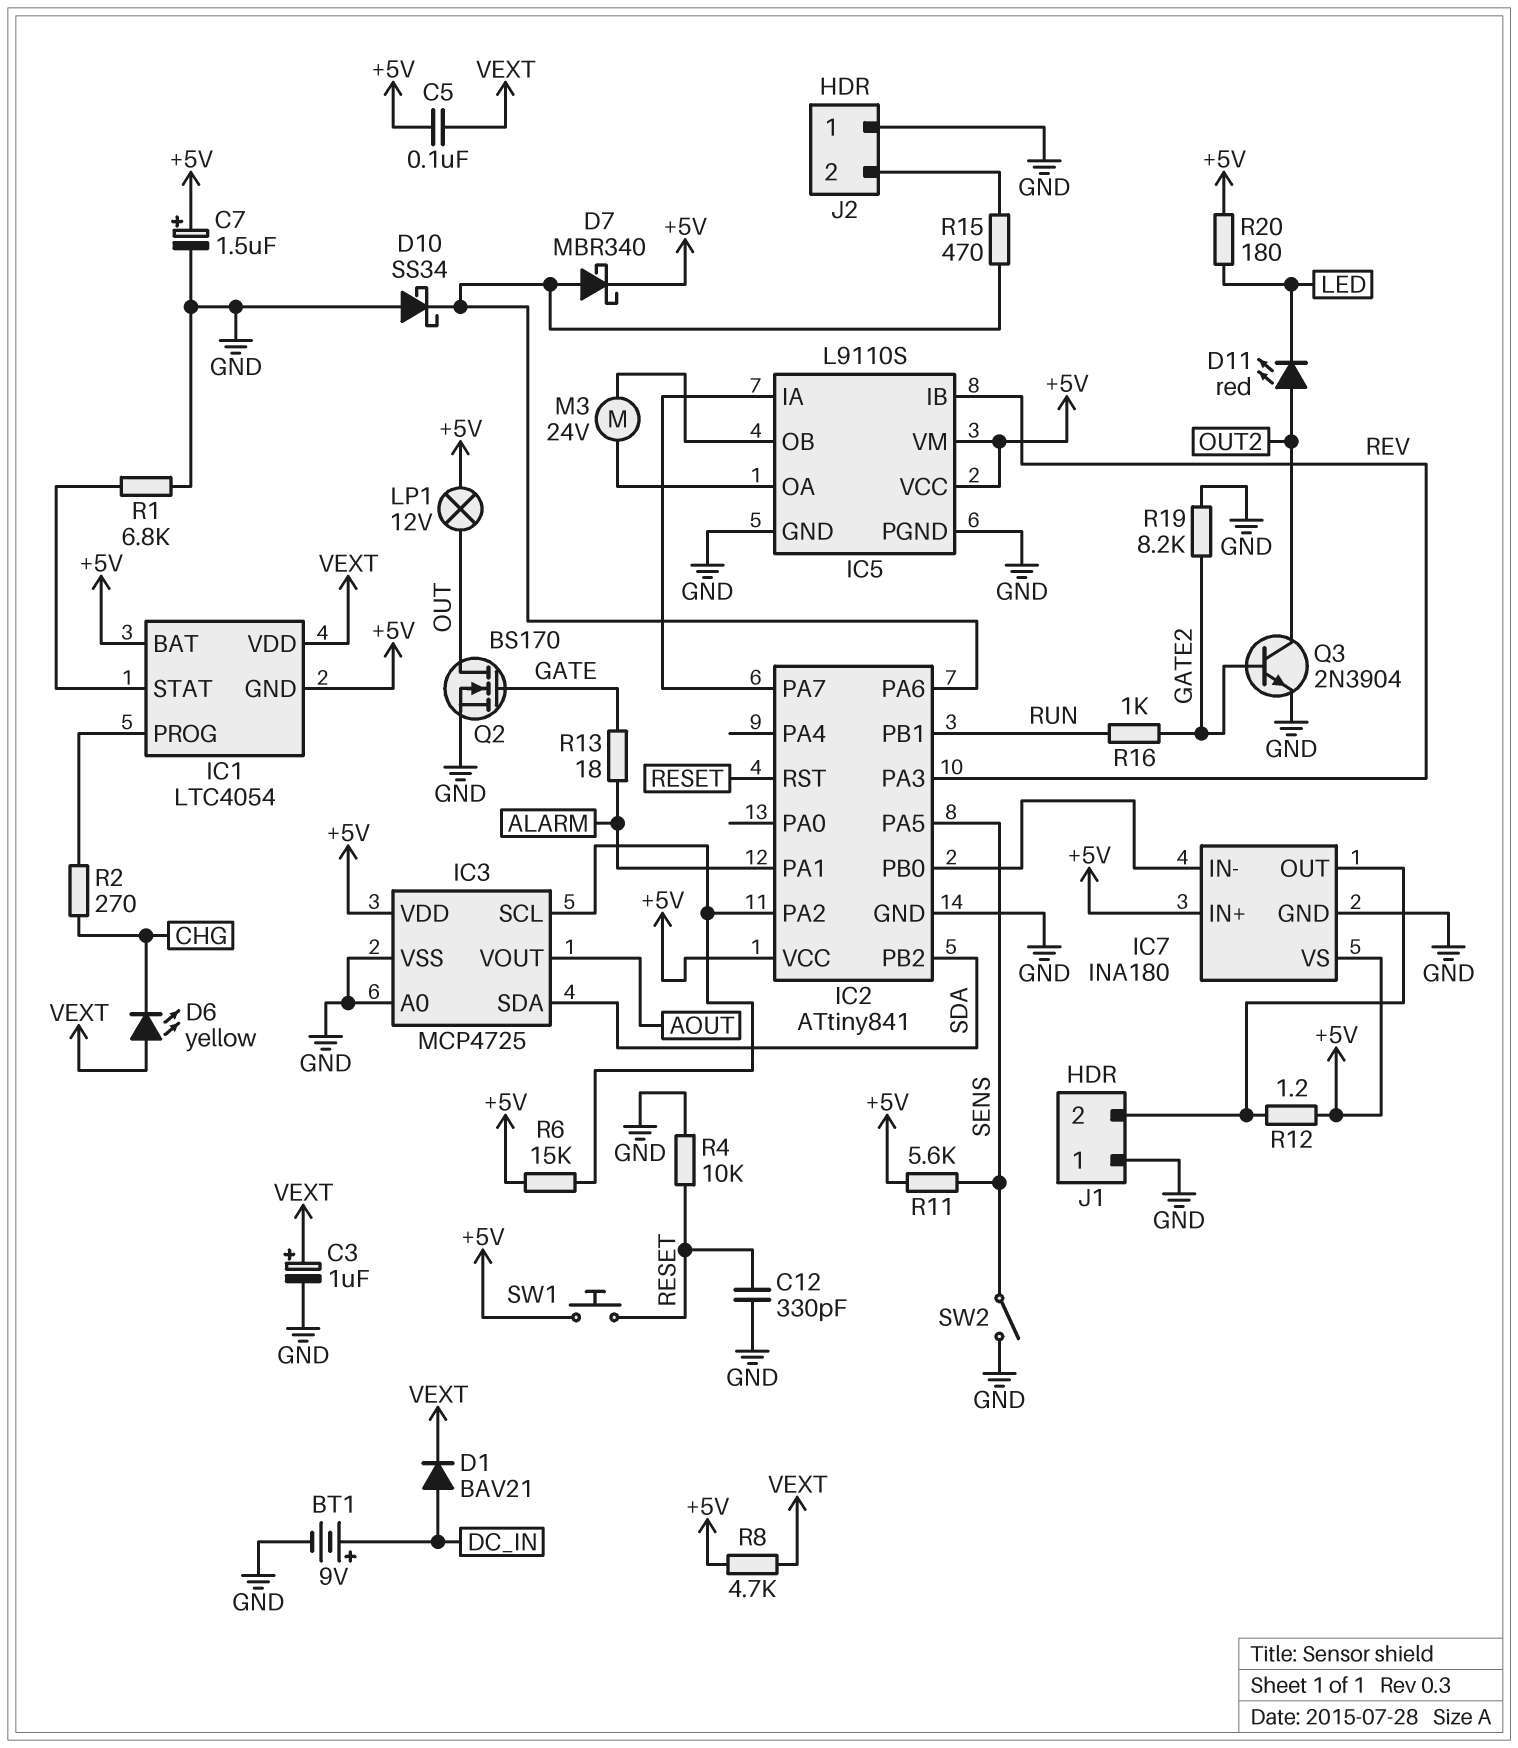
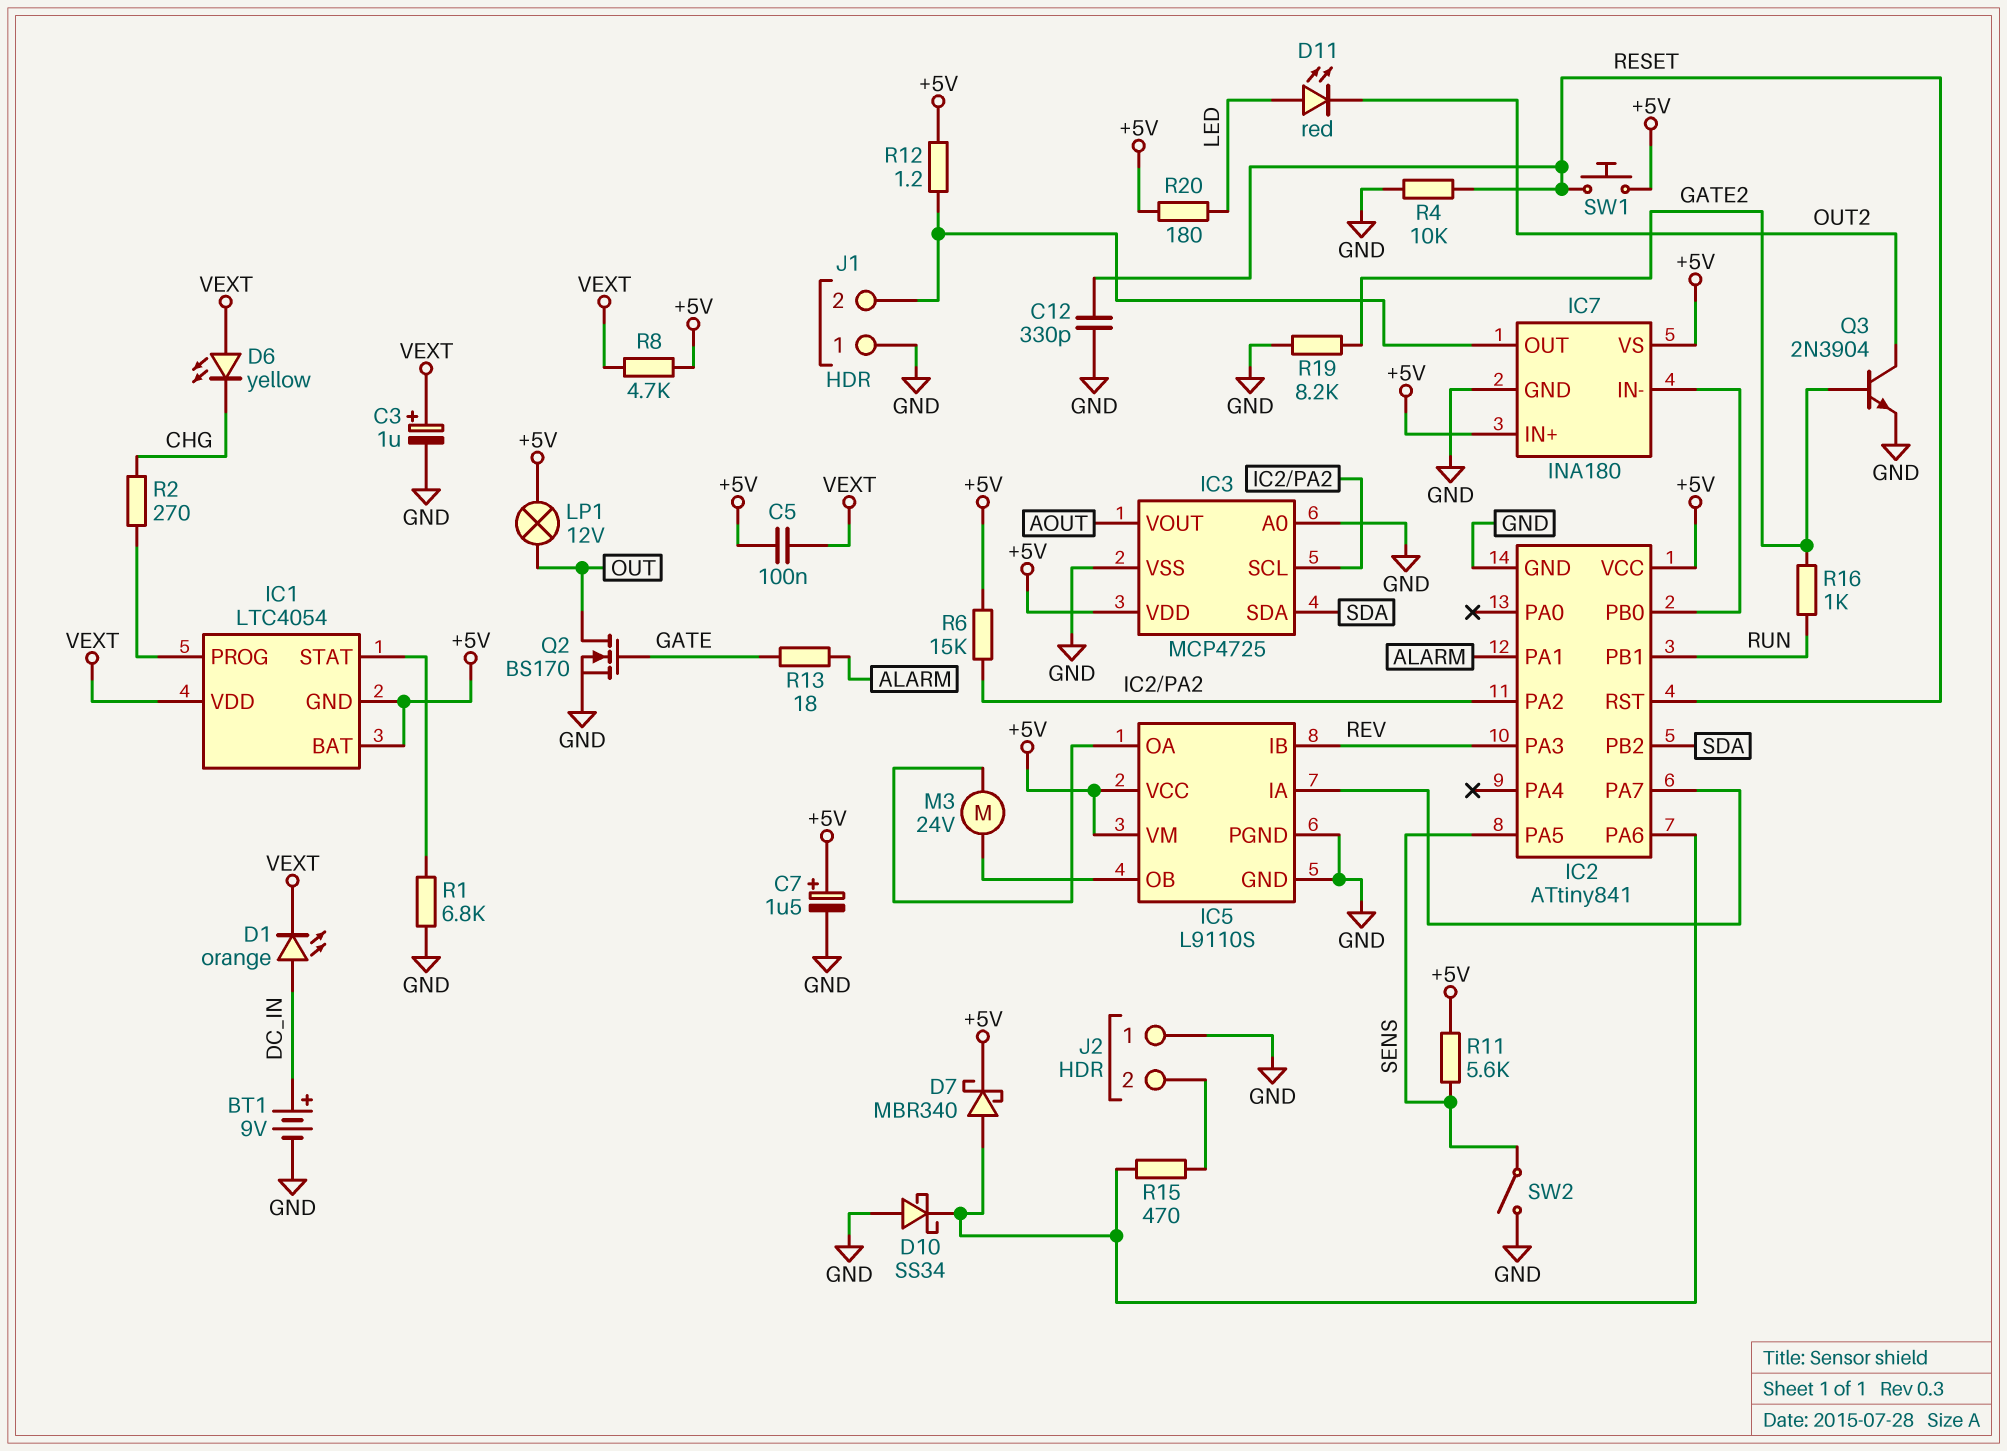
D1: diode BAV21 (A DC_IN, K VEXT) -> LED orange (A DC_IN, K VEXT)
D11: LED red (A OUT2, K LED) -> LED red (A LED, K OUT2)

